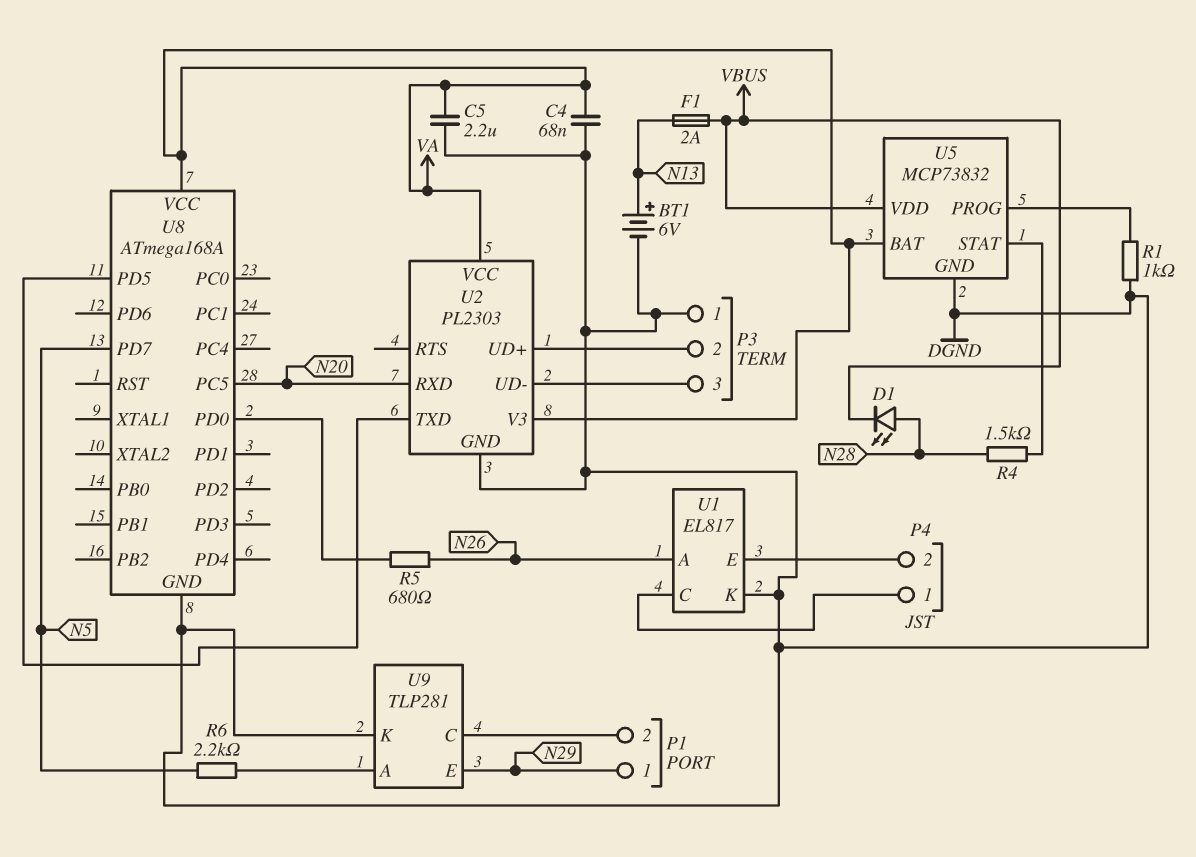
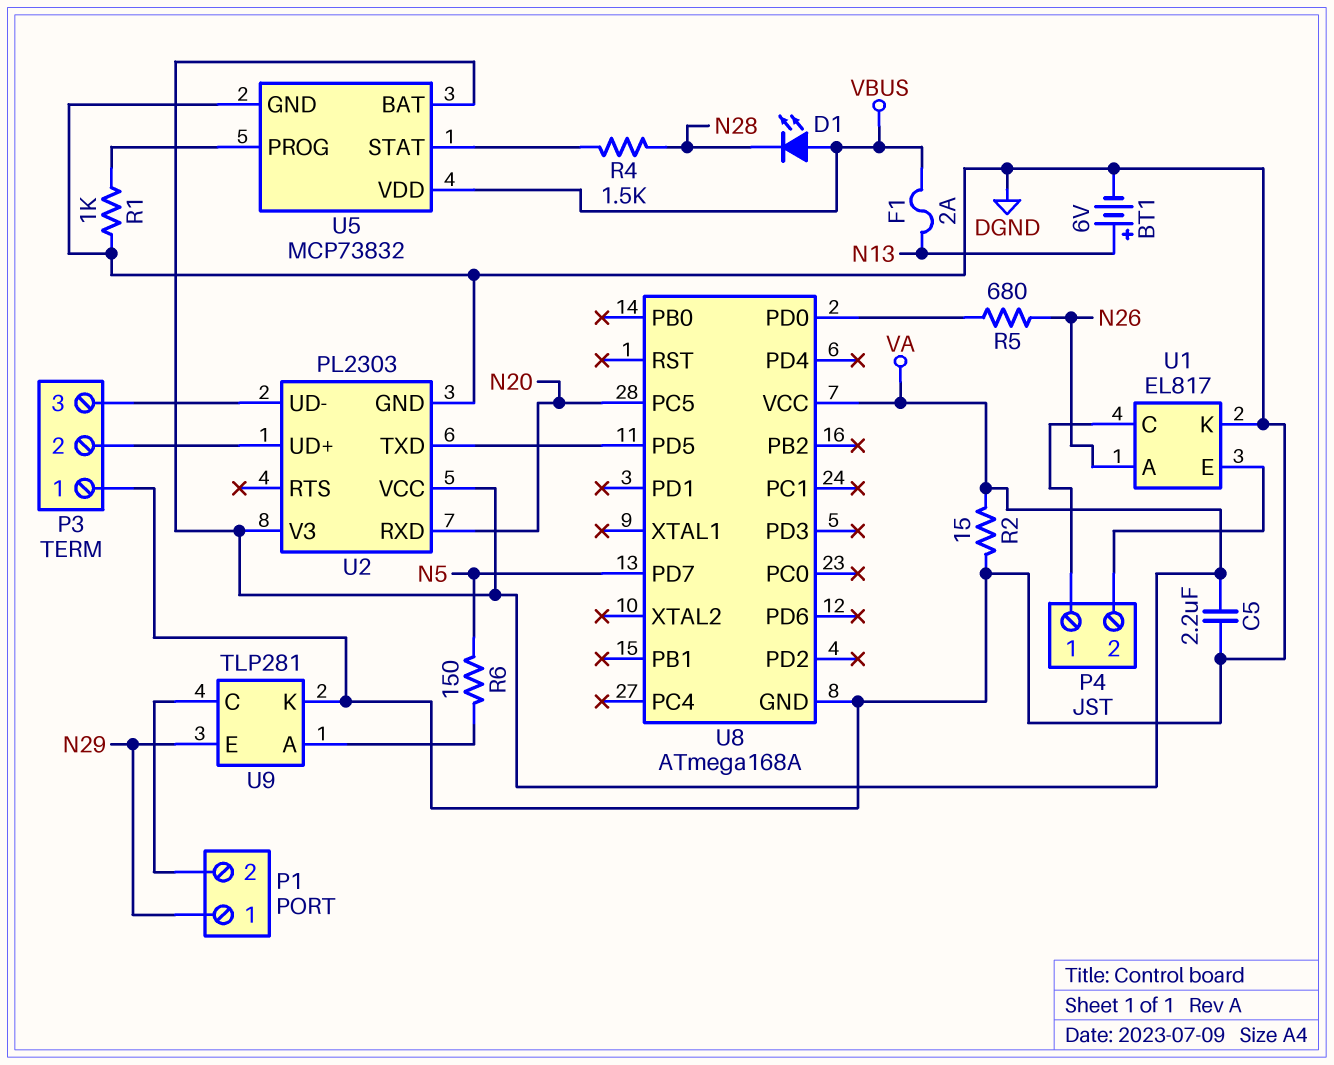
C4: 68nF (DGND, VA) -> none
D1: LED (A N28, K VBUS) -> LED (A VBUS, K N28)
R2: none -> 15 (DGND, VA)
R6: 2.2k (N5, U9/A) -> 150 (N5, U9/A)

